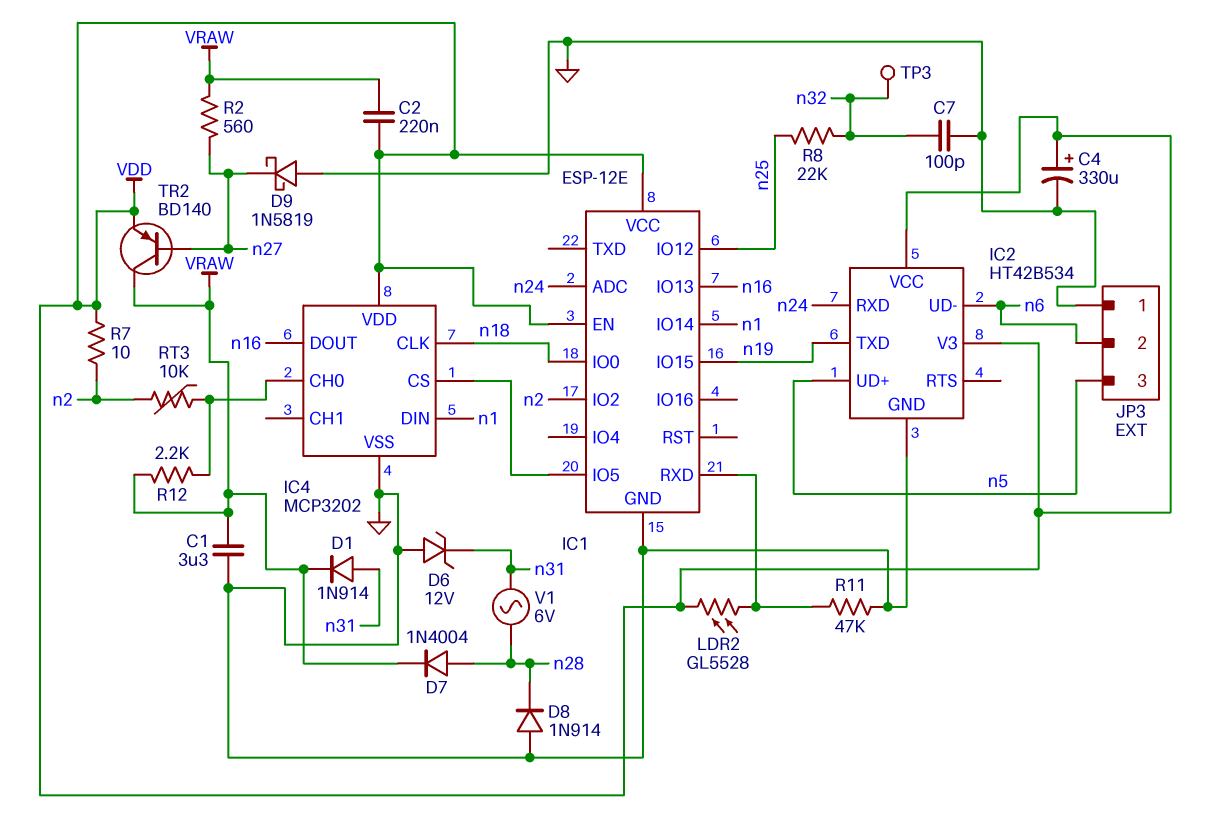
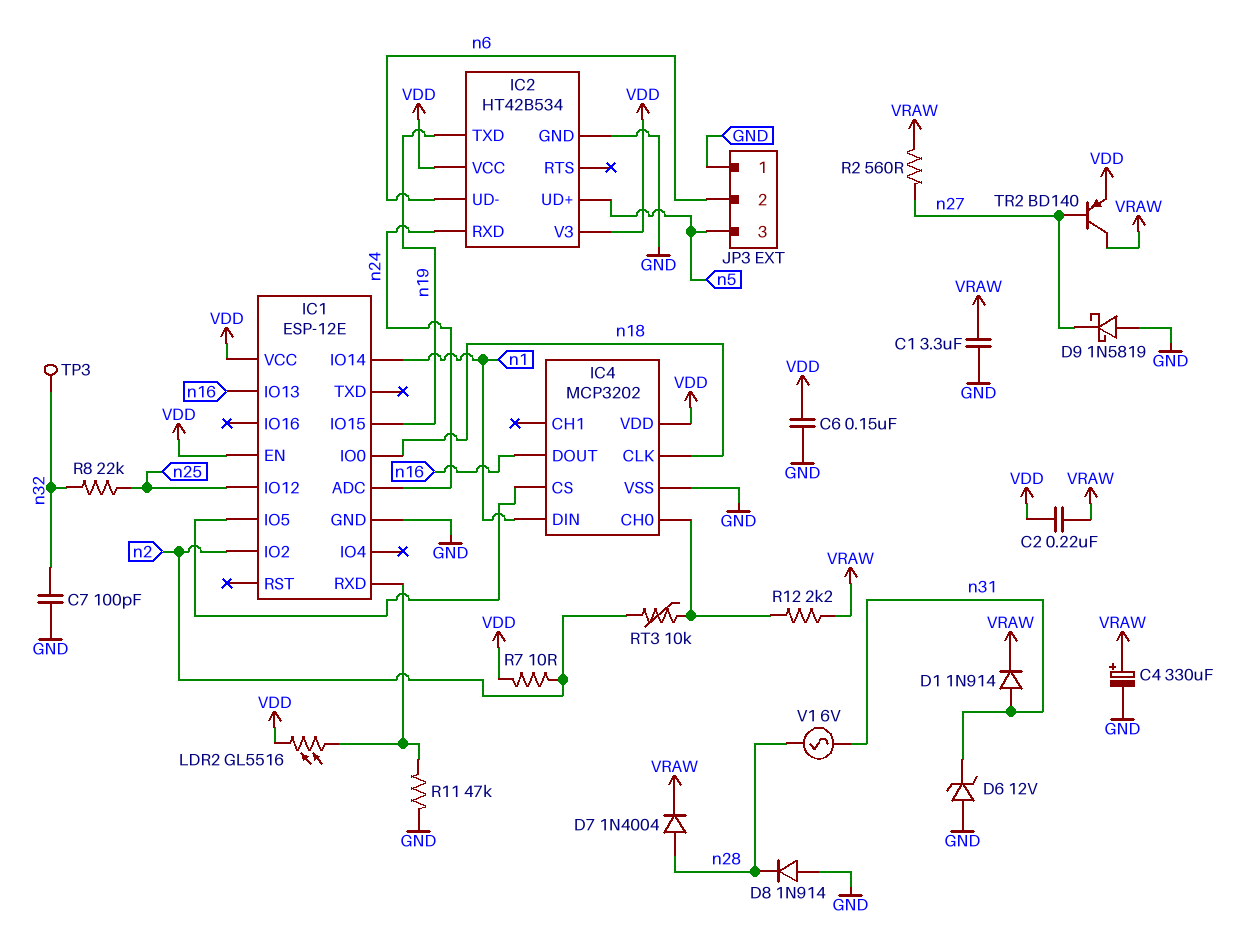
C4: 330uF (plus VDD, minus GND) -> 330uF (plus VRAW, minus GND)
C6: none -> 150nF (GND, VDD)
LDR2: GL5528 (IC1/RXD, VDD) -> GL5516 (IC1/RXD, VDD)

